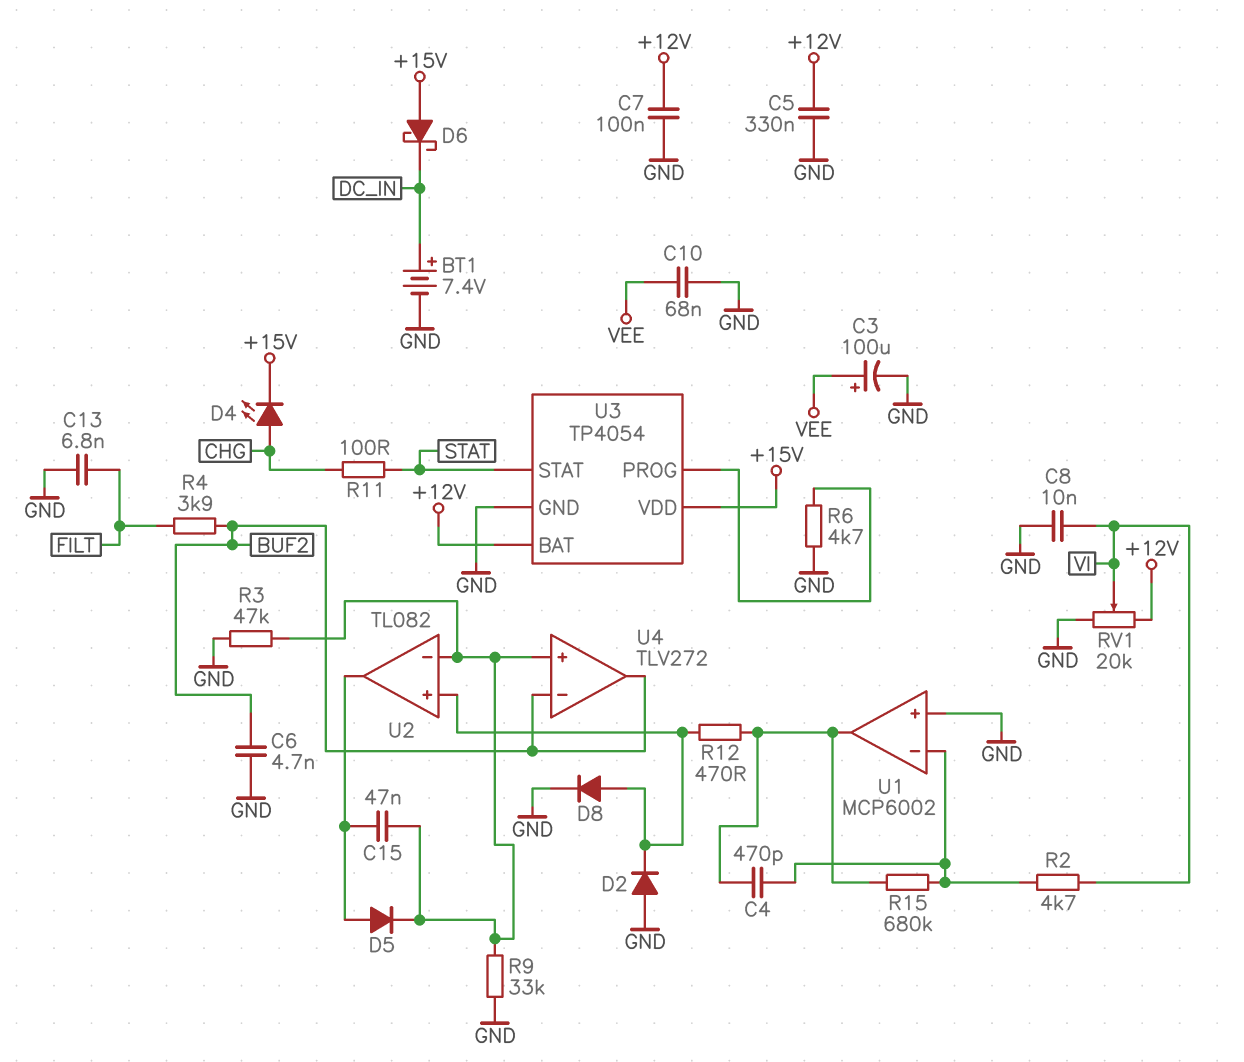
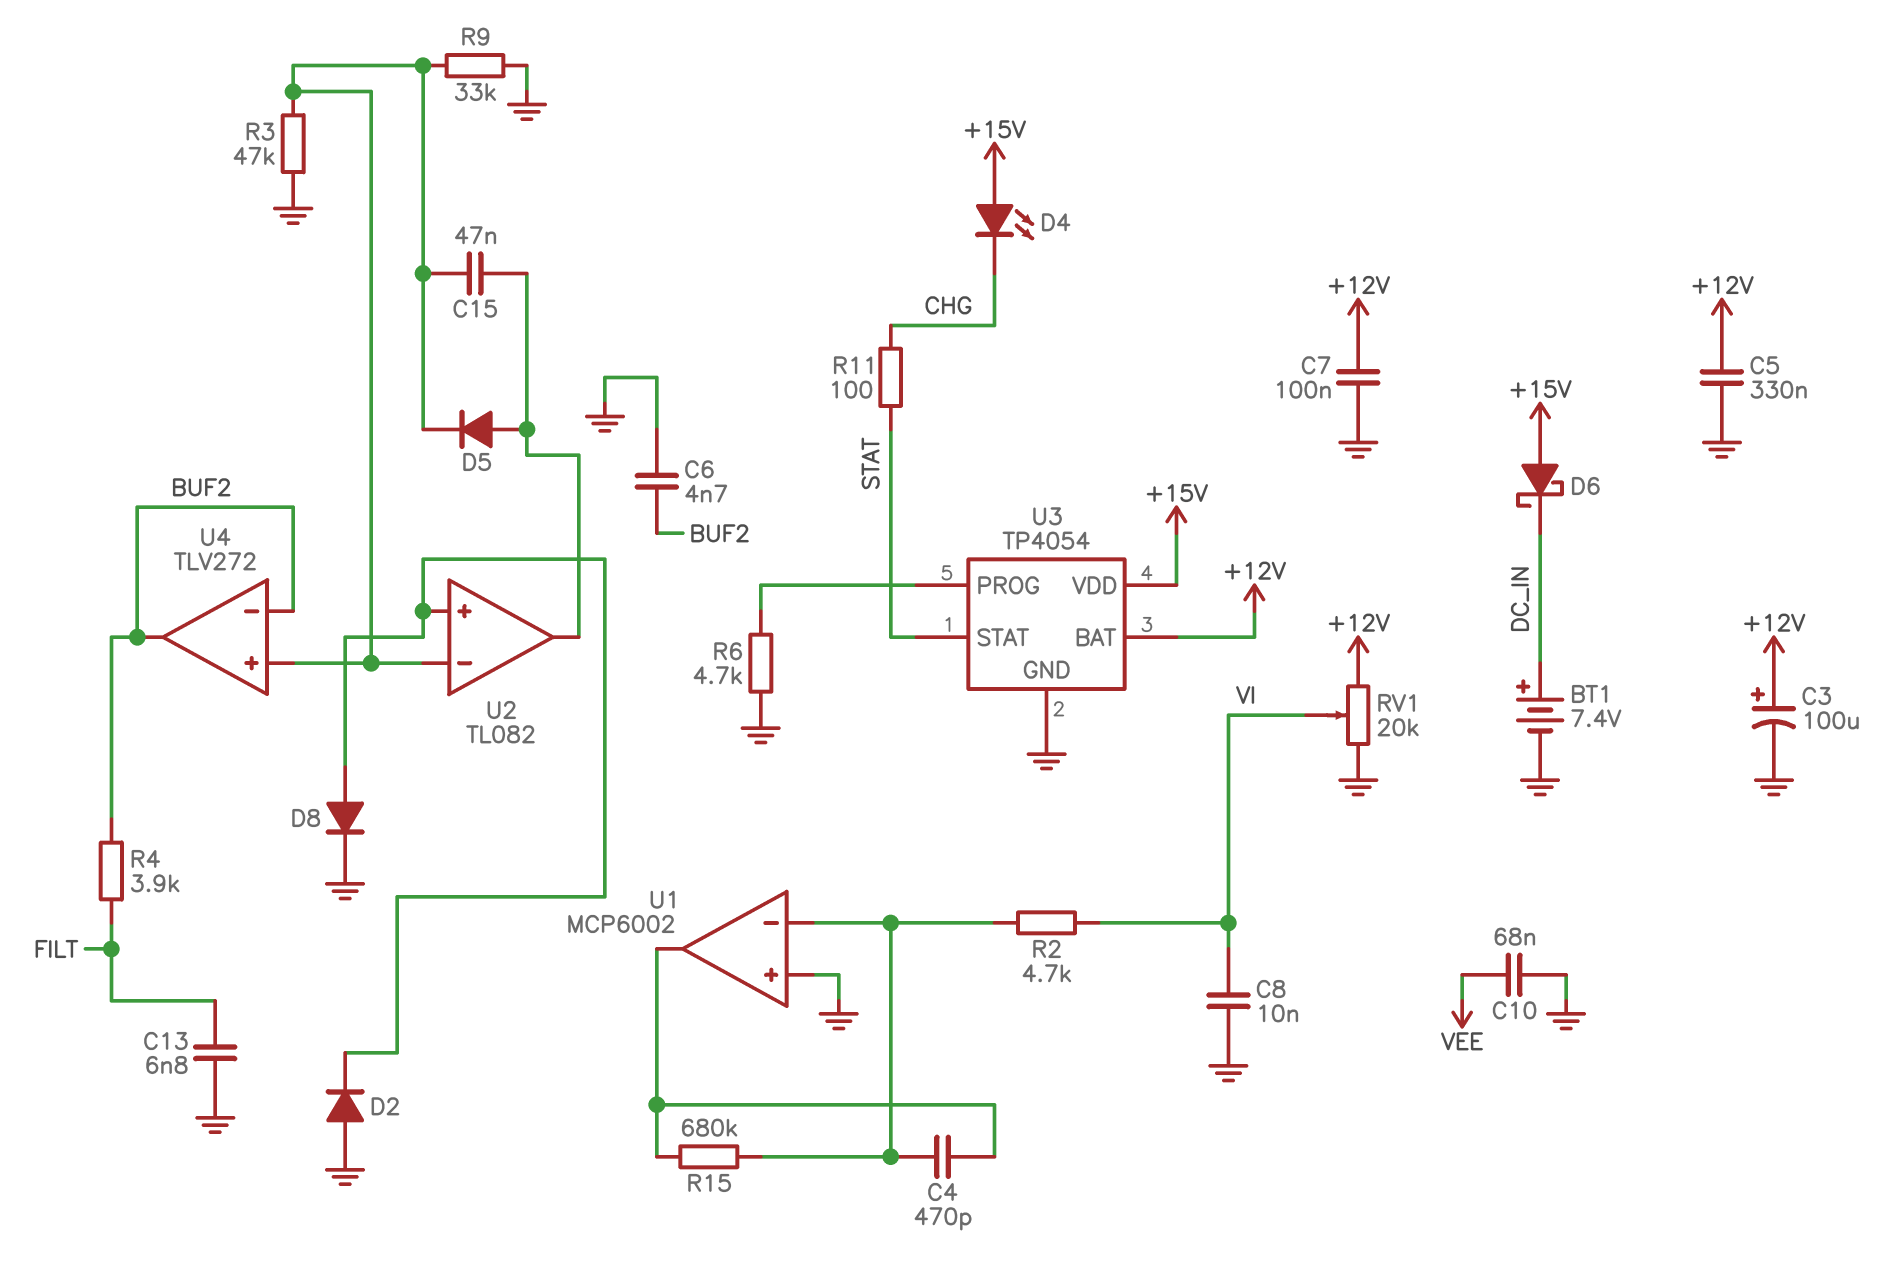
C3: 100uF (plus VEE, minus GND) -> 100uF (plus +12V, minus GND)
D4: LED (A CHG, K +15V) -> LED (A +15V, K CHG)
R12: 470 (U1/out, U2/in+) -> none

